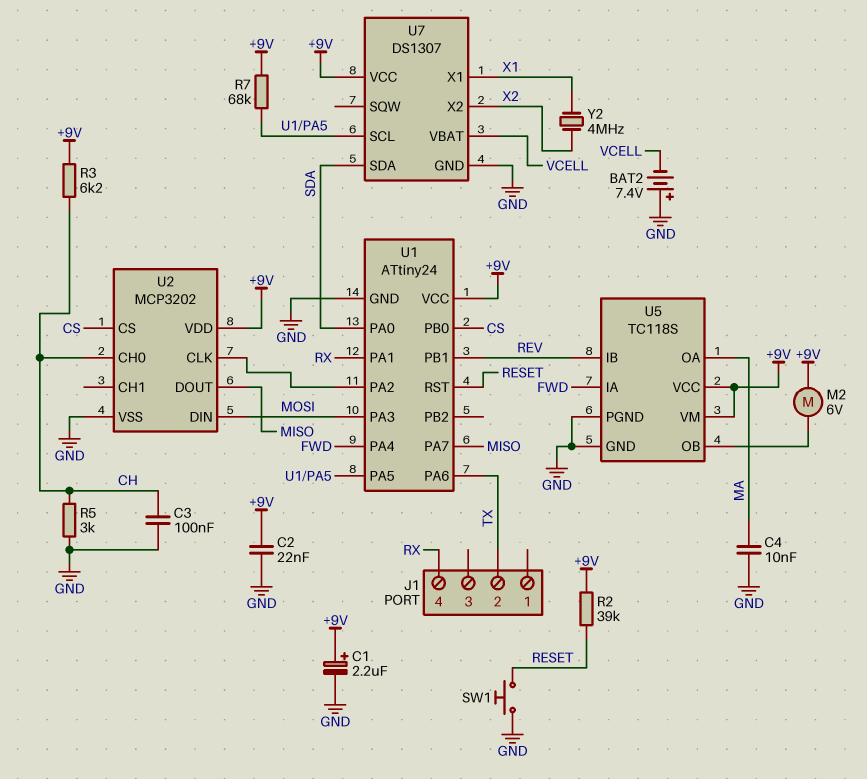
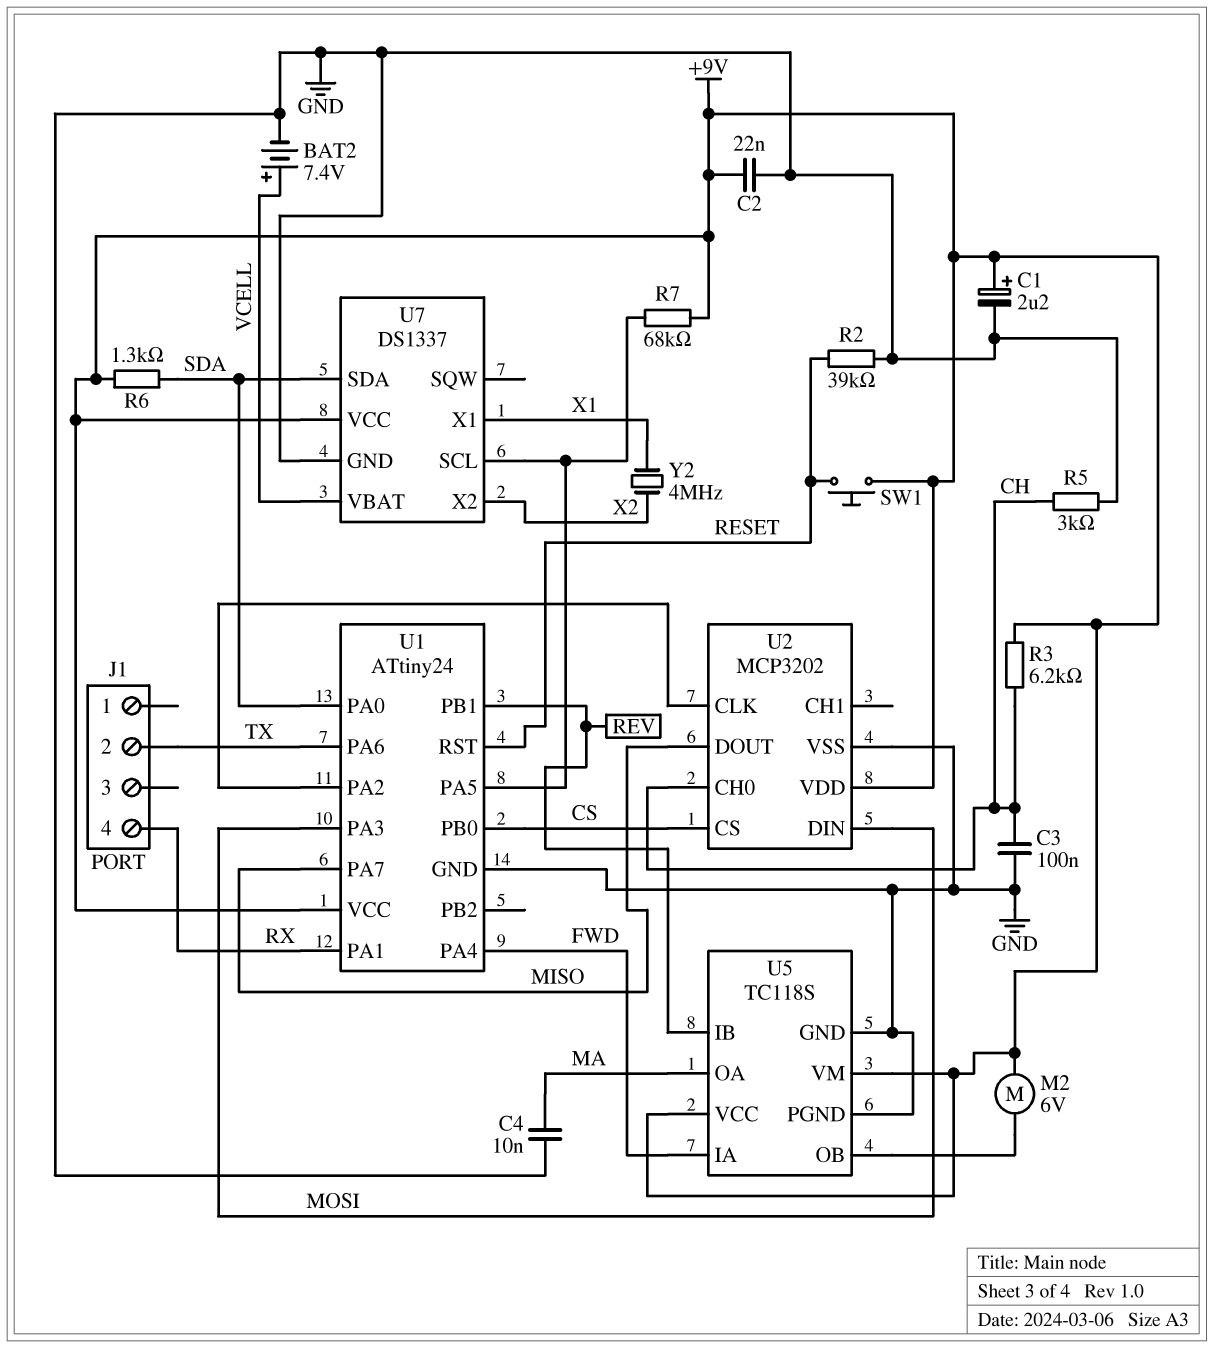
BAT2: 7.4V (plus GND, minus VCELL) -> 7.4V (plus VCELL, minus GND)
R2: 39k (+9V, RESET) -> 39k (GND, RESET)
R6: none -> 1.3k (+9V, SDA)
SW1: button (GND, RESET) -> button (+9V, RESET)
U7: DS1307 -> DS1337

